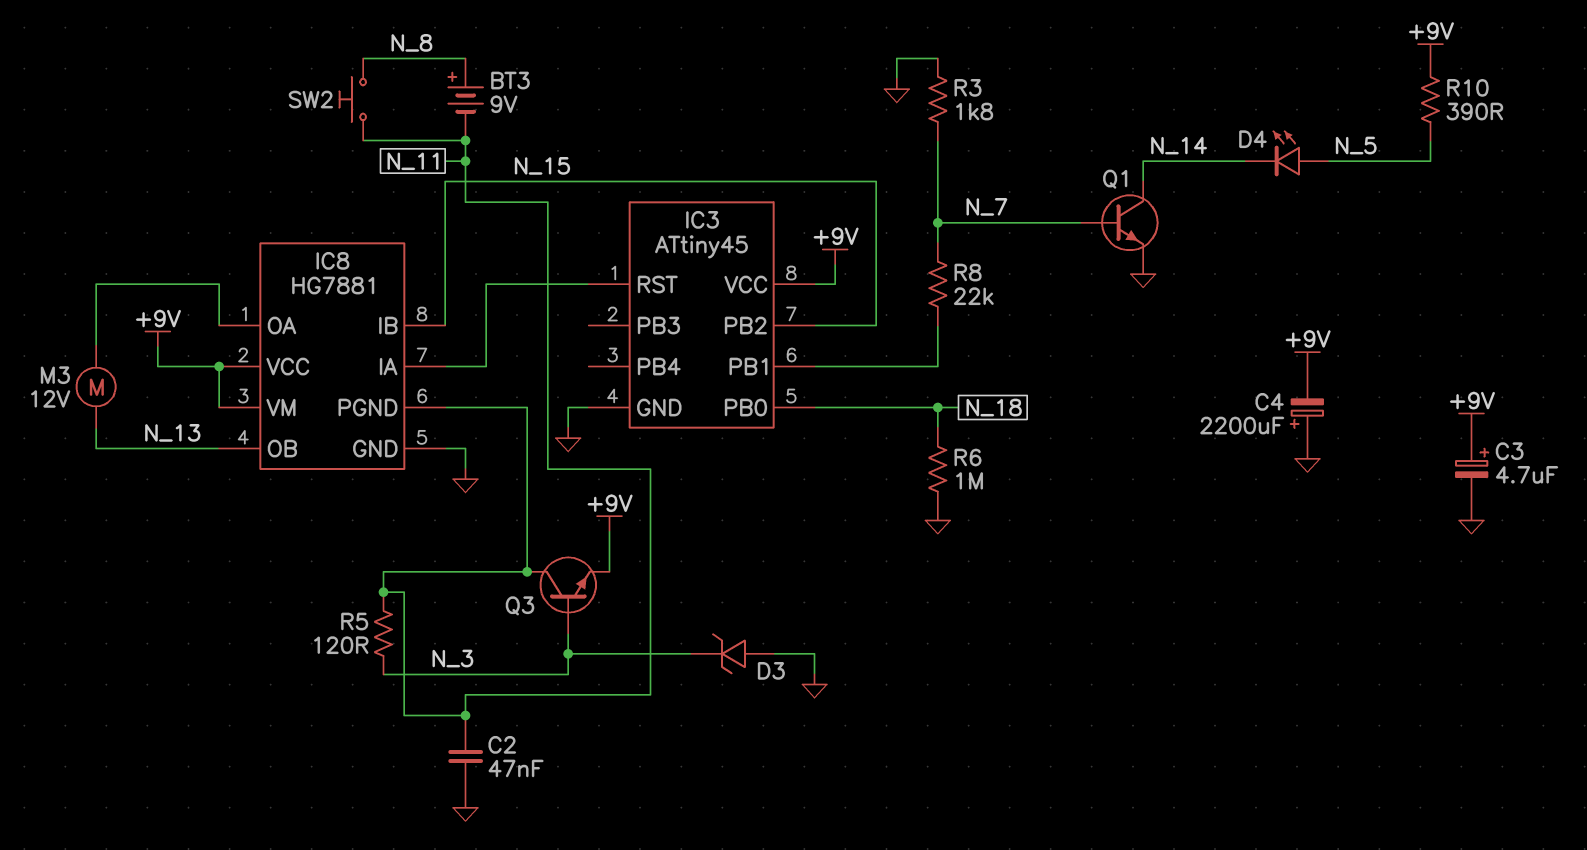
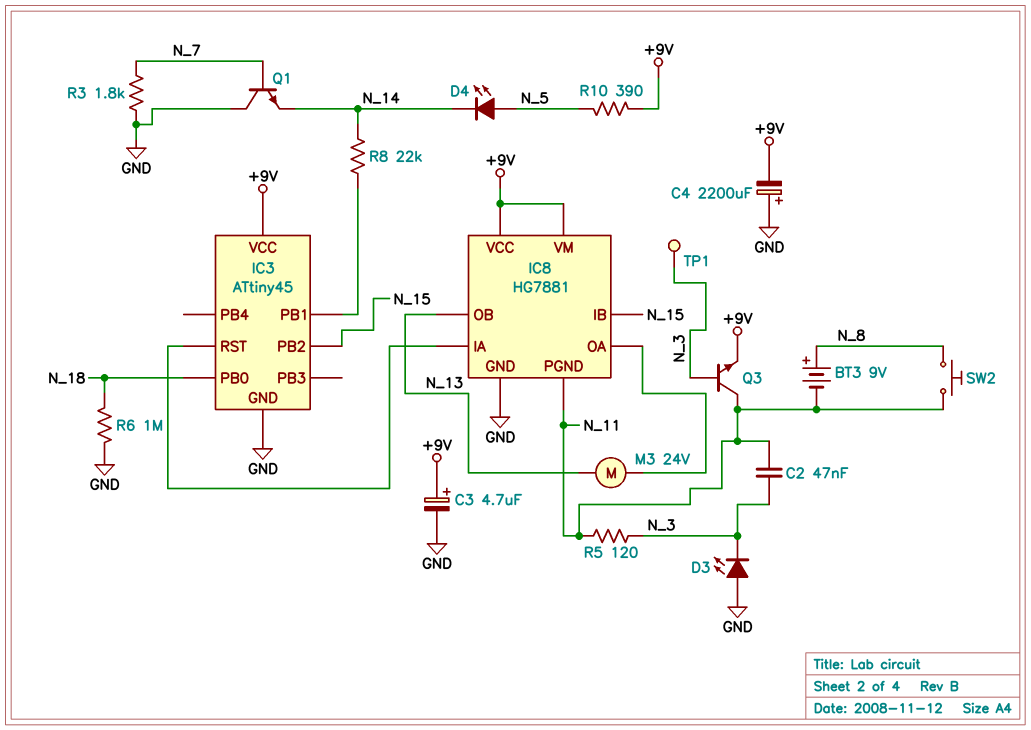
C2: 47nF (GND, N_11) -> 47nF (N_3, N_11)
D3: zener (A GND, K N_3) -> LED (A GND, K N_3)
M3: motor 12V (IC8/OA, N_13) -> motor 24V (IC8/OA, N_13)
Q1: NPN (B N_7, C N_14, E GND) -> NPN (B N_7, C GND, E N_14)
R8: 22k (IC3/PB1, N_7) -> 22k (IC3/PB1, N_14)
TP1: none -> test point (N_3)

